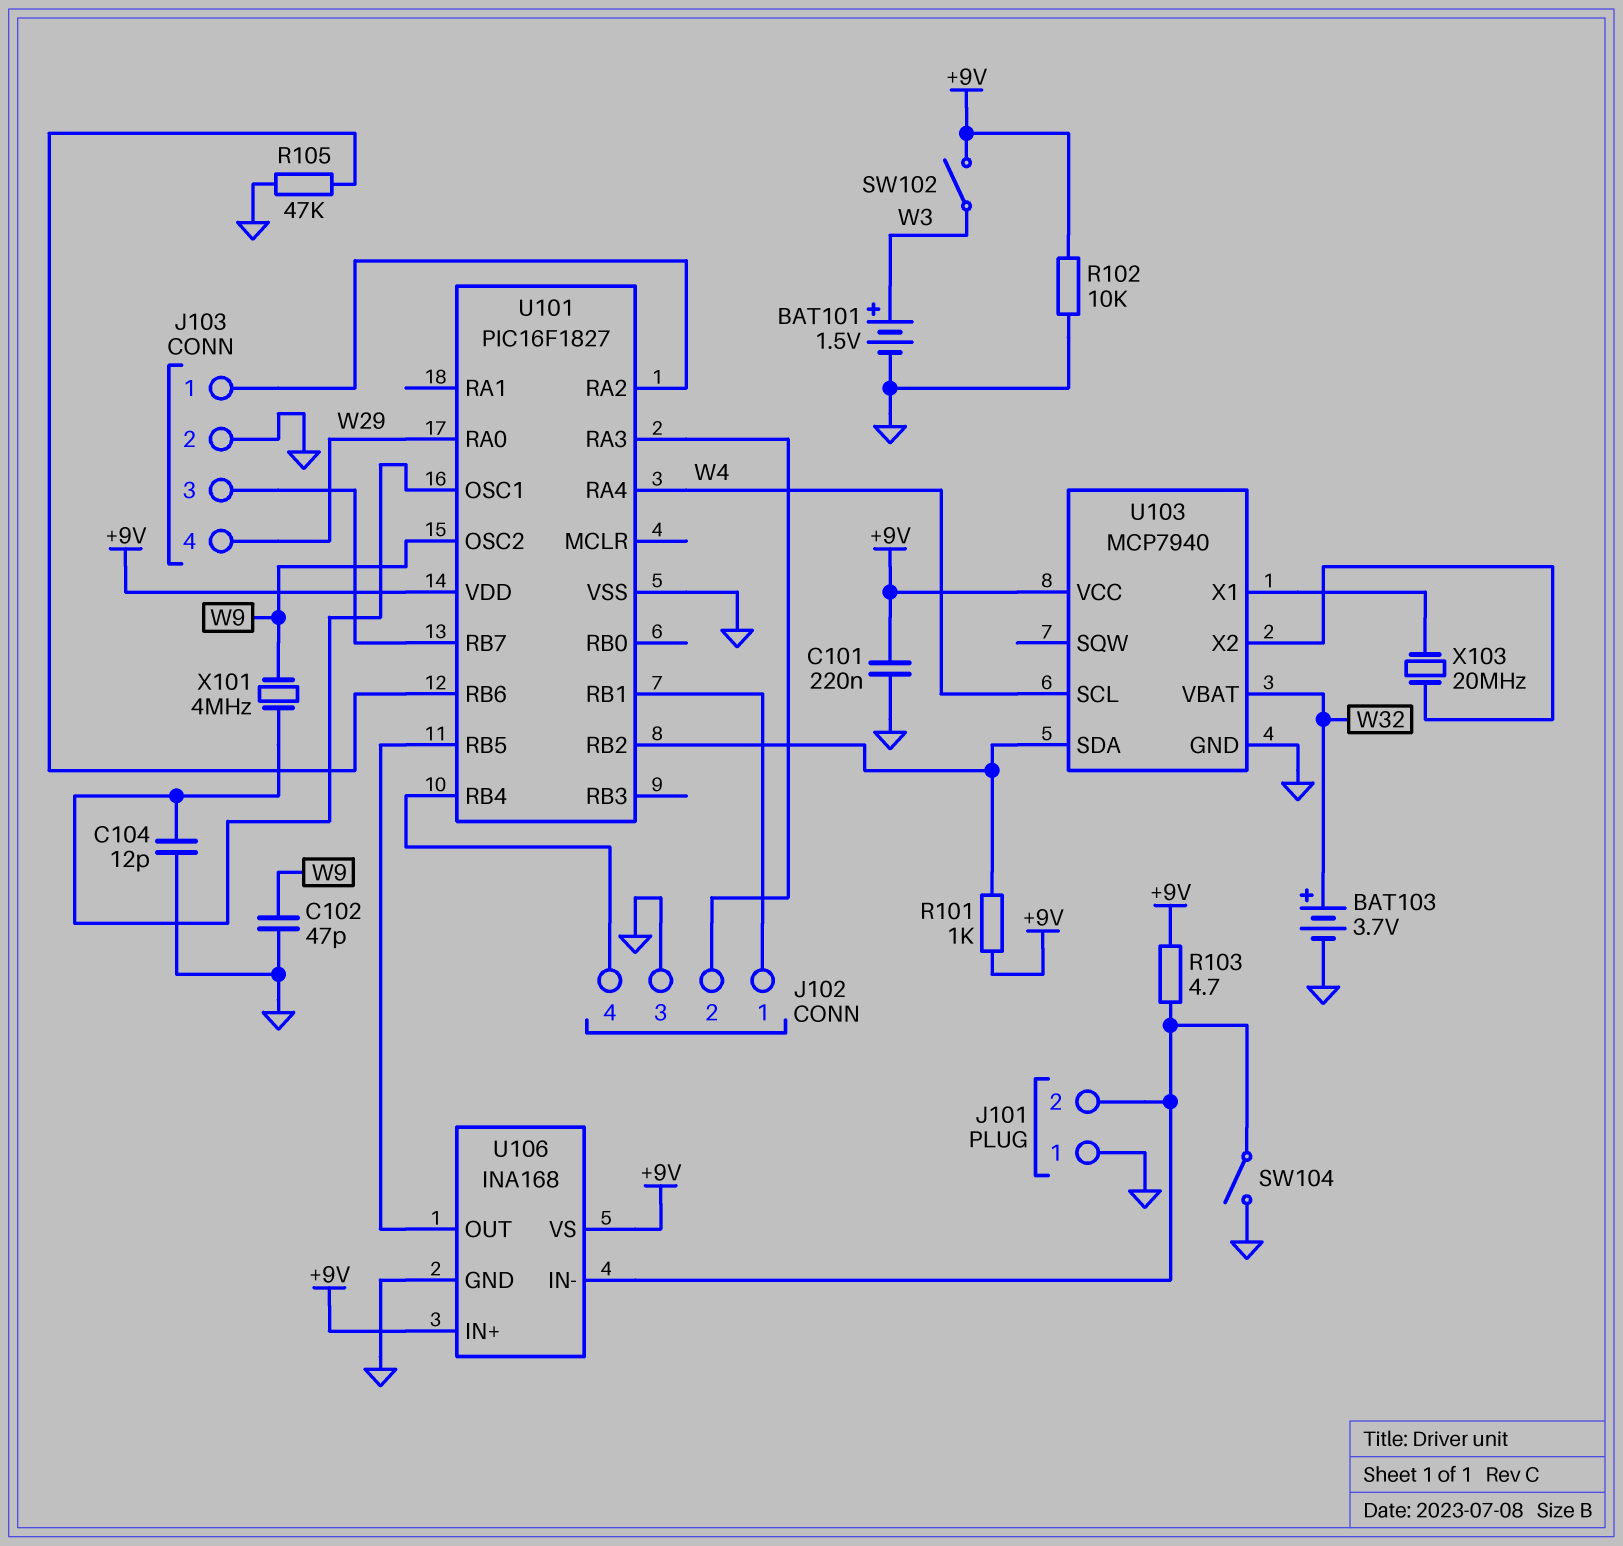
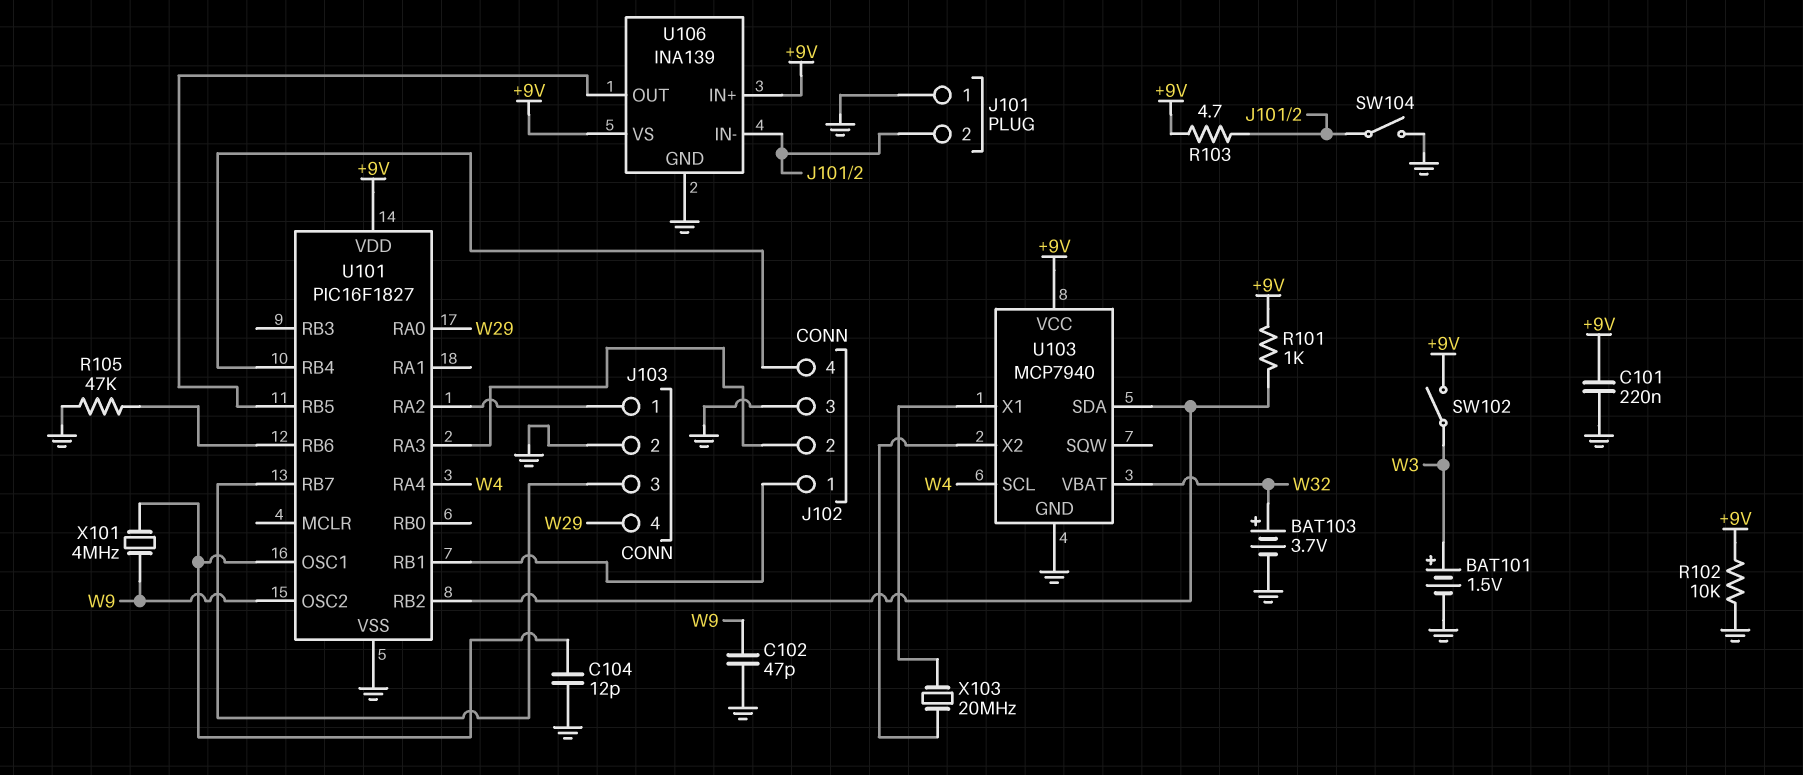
U106: INA168 -> INA139

